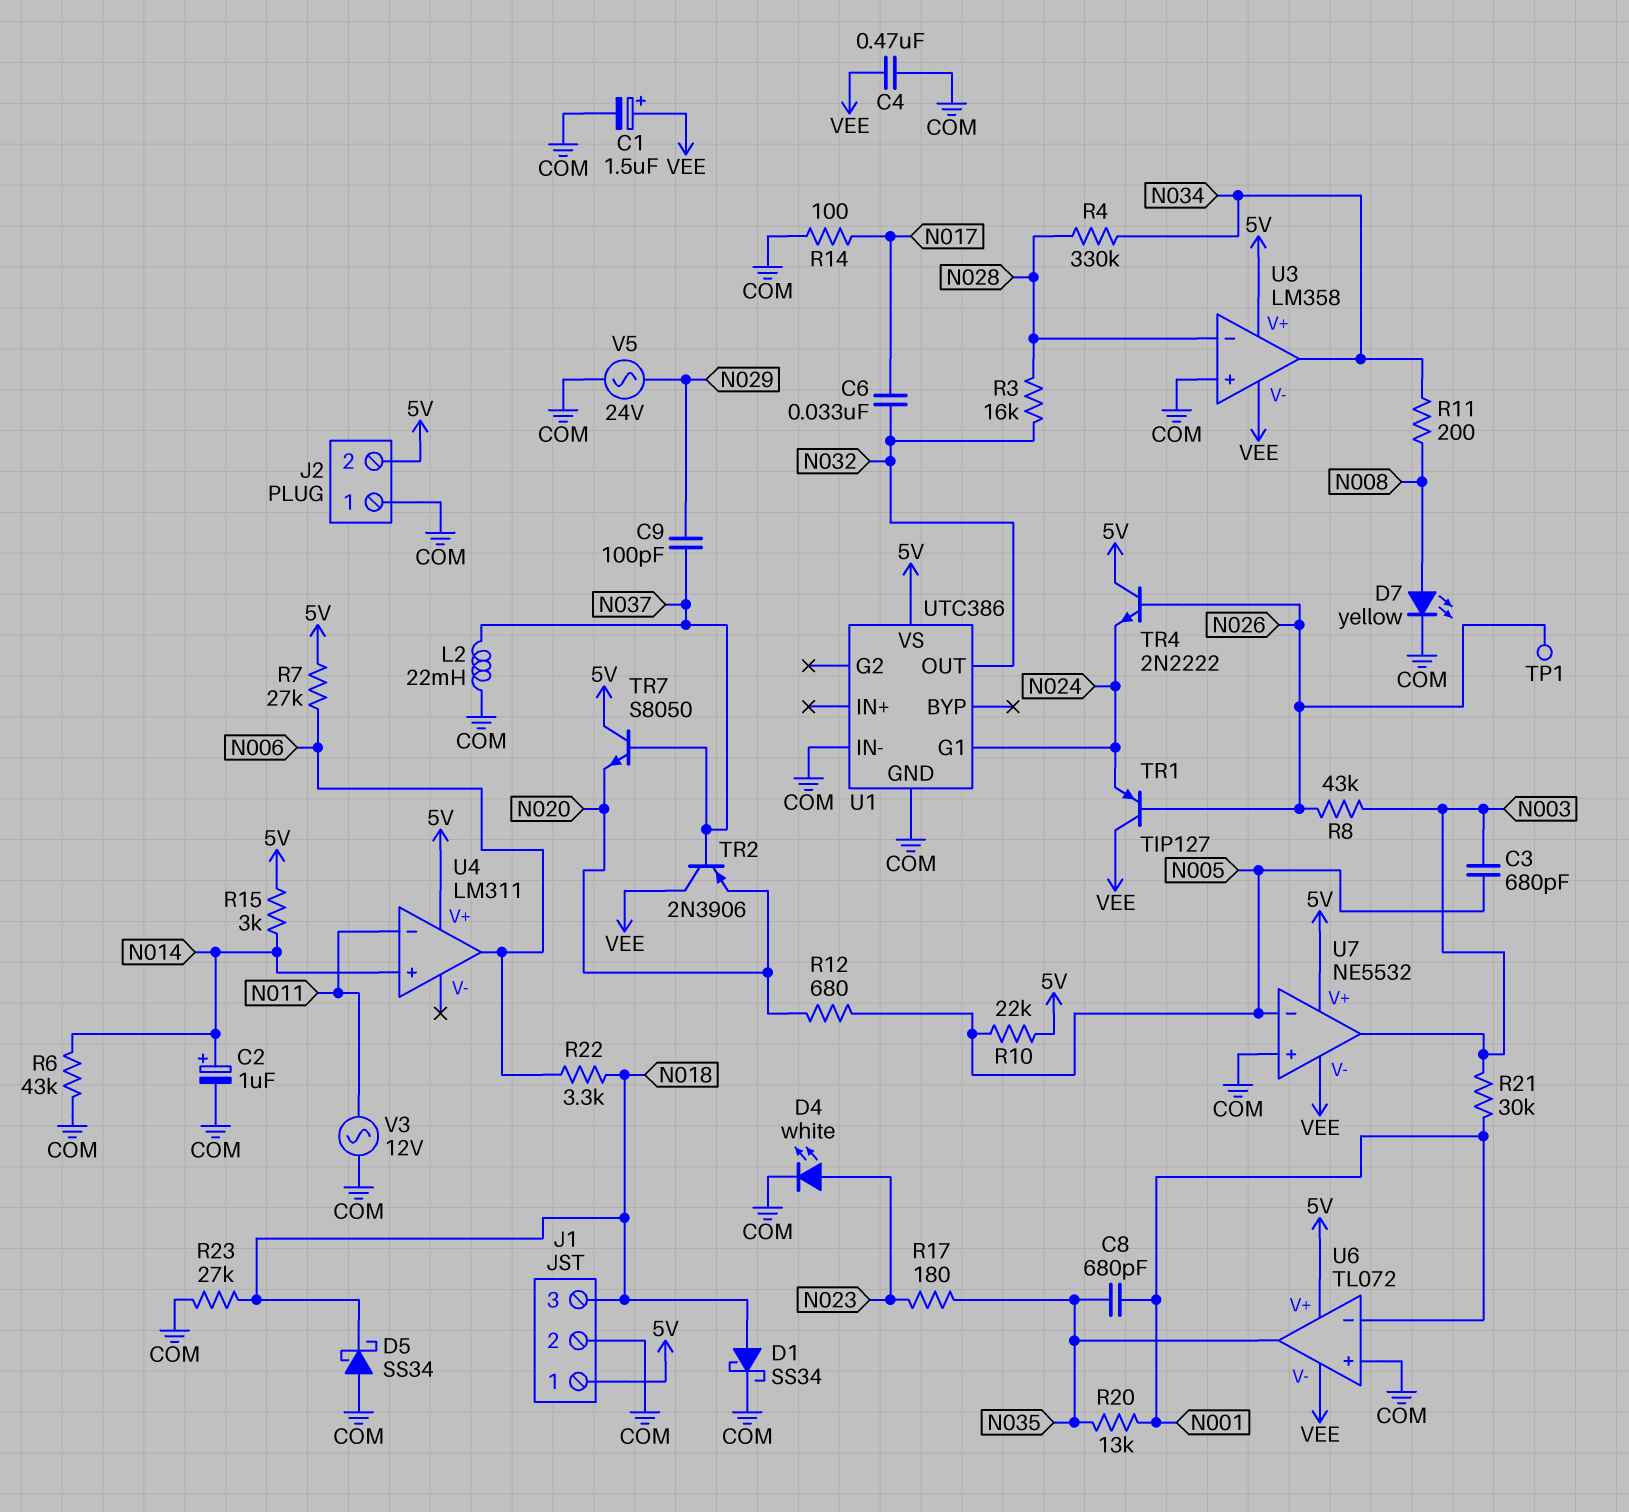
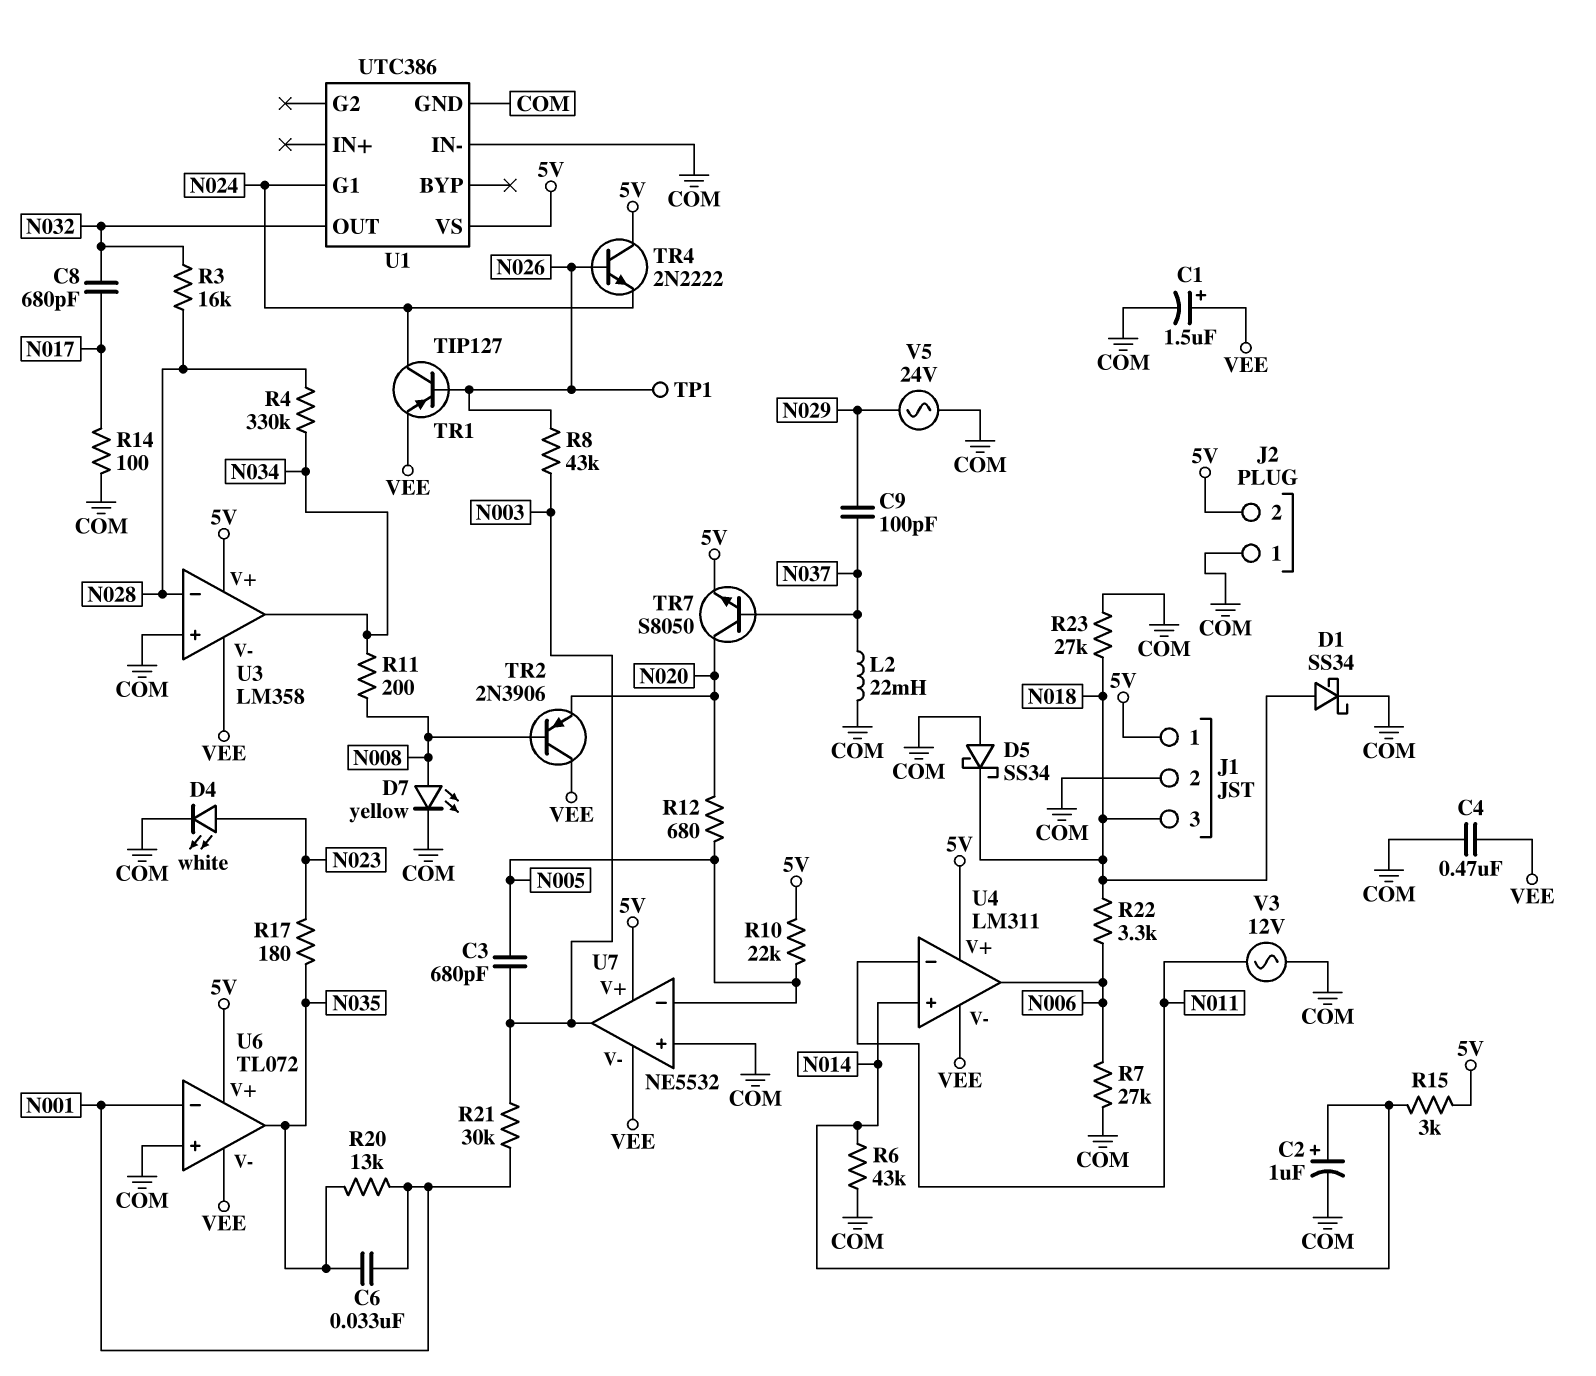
C6: 33nF (N017, N032) -> 33nF (N001, N035)
C8: 680pF (N001, N035) -> 680pF (N017, N032)
R7: 27k (5V, N006) -> 27k (COM, N006)
TR1: PNP TIP127 (B N026, C VEE, E N024) -> PNP TIP127 (B N026, C N024, E VEE)
TR2: PNP 2N3906 (B N037, C VEE, E N020) -> PNP 2N3906 (B N008, C VEE, E N020)
TR7: NPN S8050 (B N037, C 5V, E N020) -> NPN S8050 (B N037, C N020, E 5V)
U4 pin V-: none -> VEE

